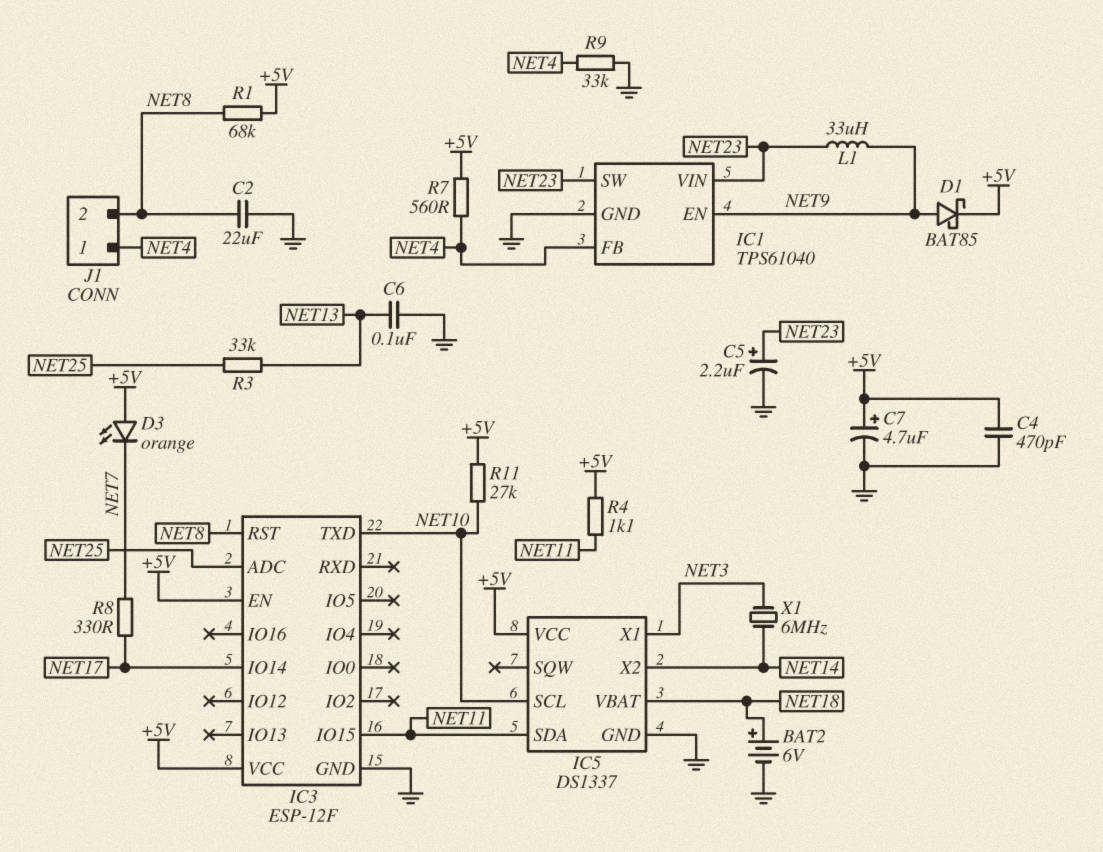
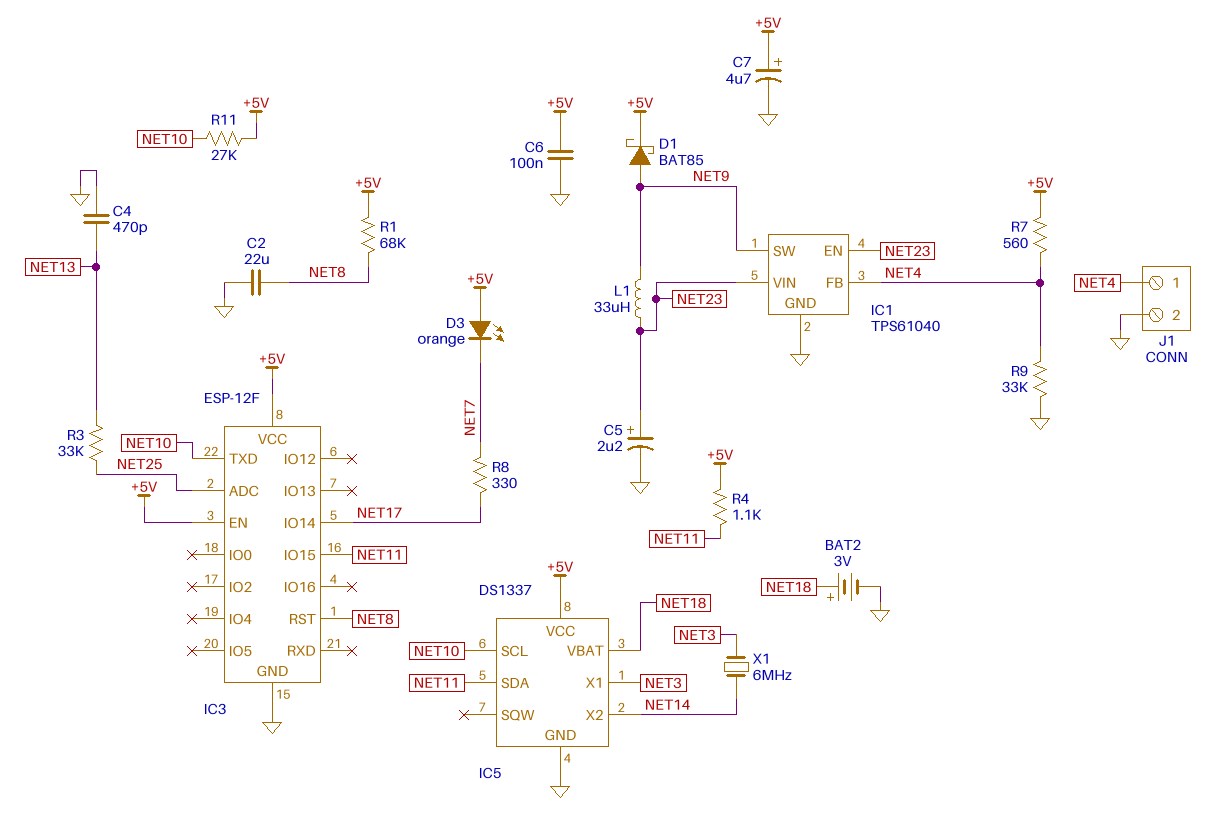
BAT2: 6V (plus NET18, minus GND) -> 3V (plus NET18, minus GND)
C4: 470pF (+5V, GND) -> 470pF (GND, NET13)
C6: 100nF (GND, NET13) -> 100nF (+5V, GND)
IC1 pin EN: NET9 -> NET23
IC1 pin SW: NET23 -> NET9
J1 pin 2: NET8 -> GND

